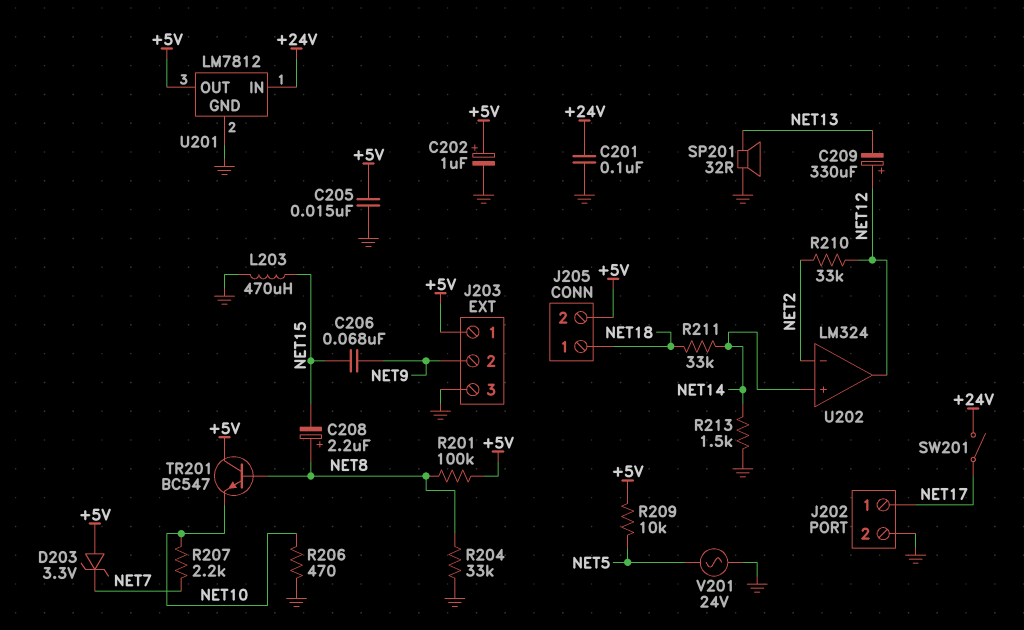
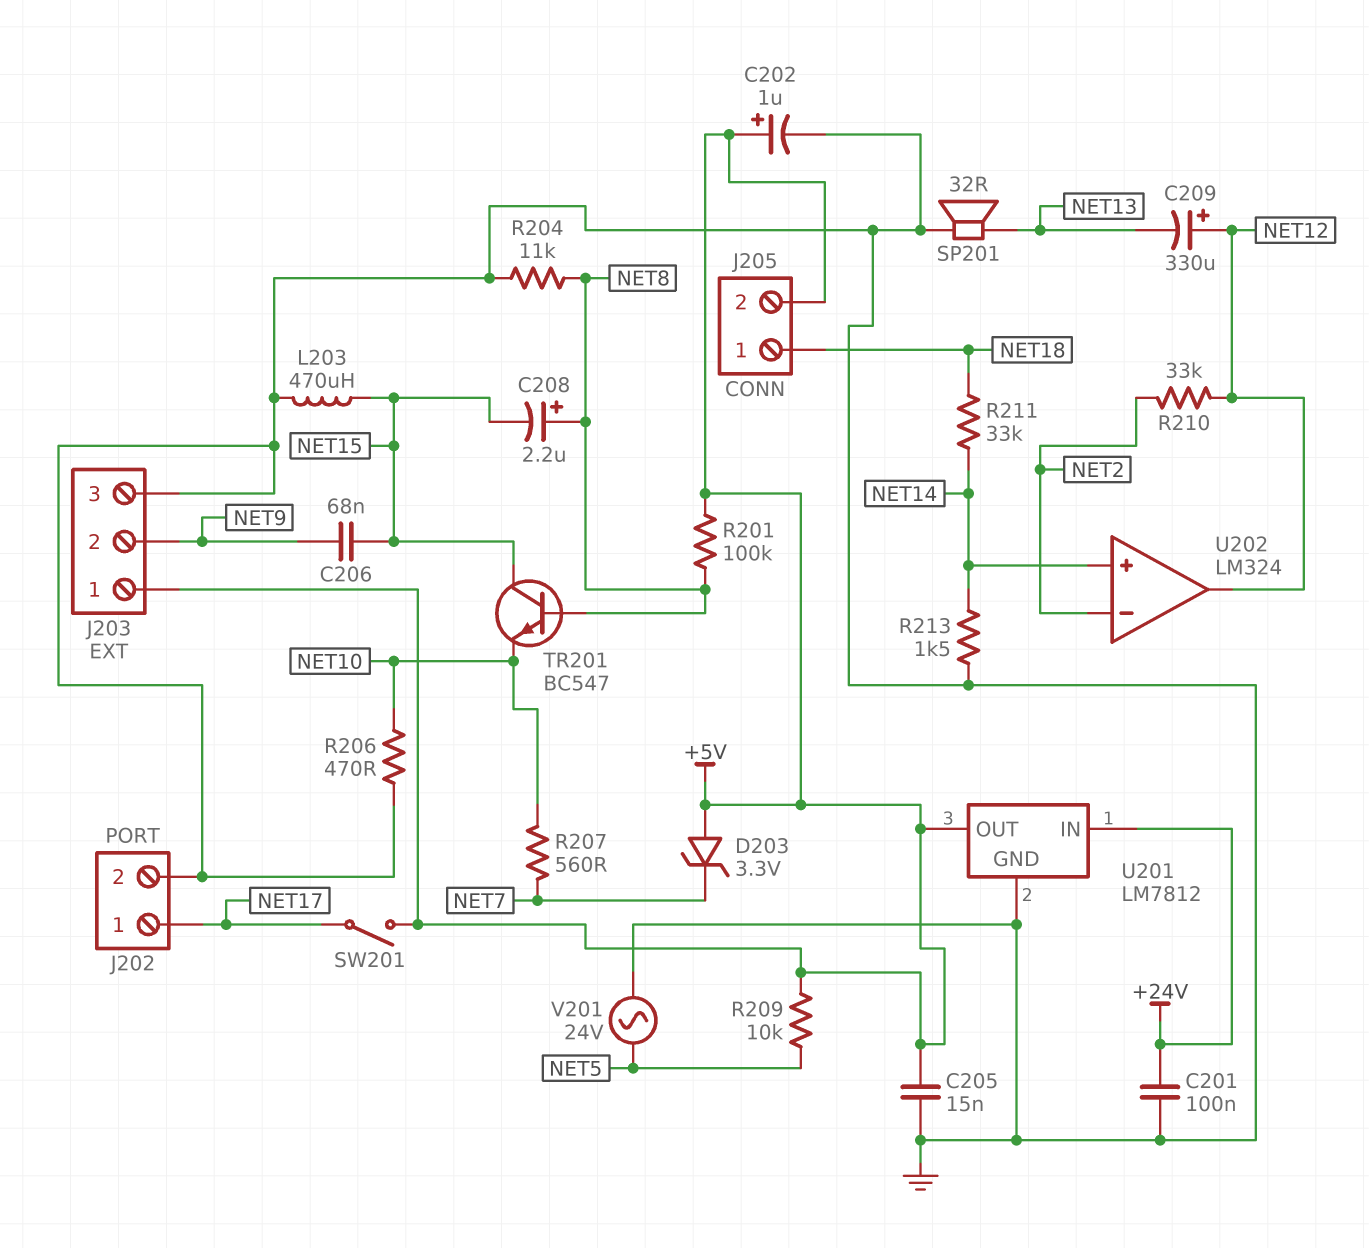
R204: 33k (GND, NET8) -> 11k (GND, NET8)
R207: 2.2k (NET7, NET10) -> 560 (NET7, NET10)
SW201: switch (+24V, NET17) -> switch (+5V, NET17)
TR201: NPN BC547 (B NET8, C +5V, E NET10) -> NPN BC547 (B NET8, C NET15, E NET10)

